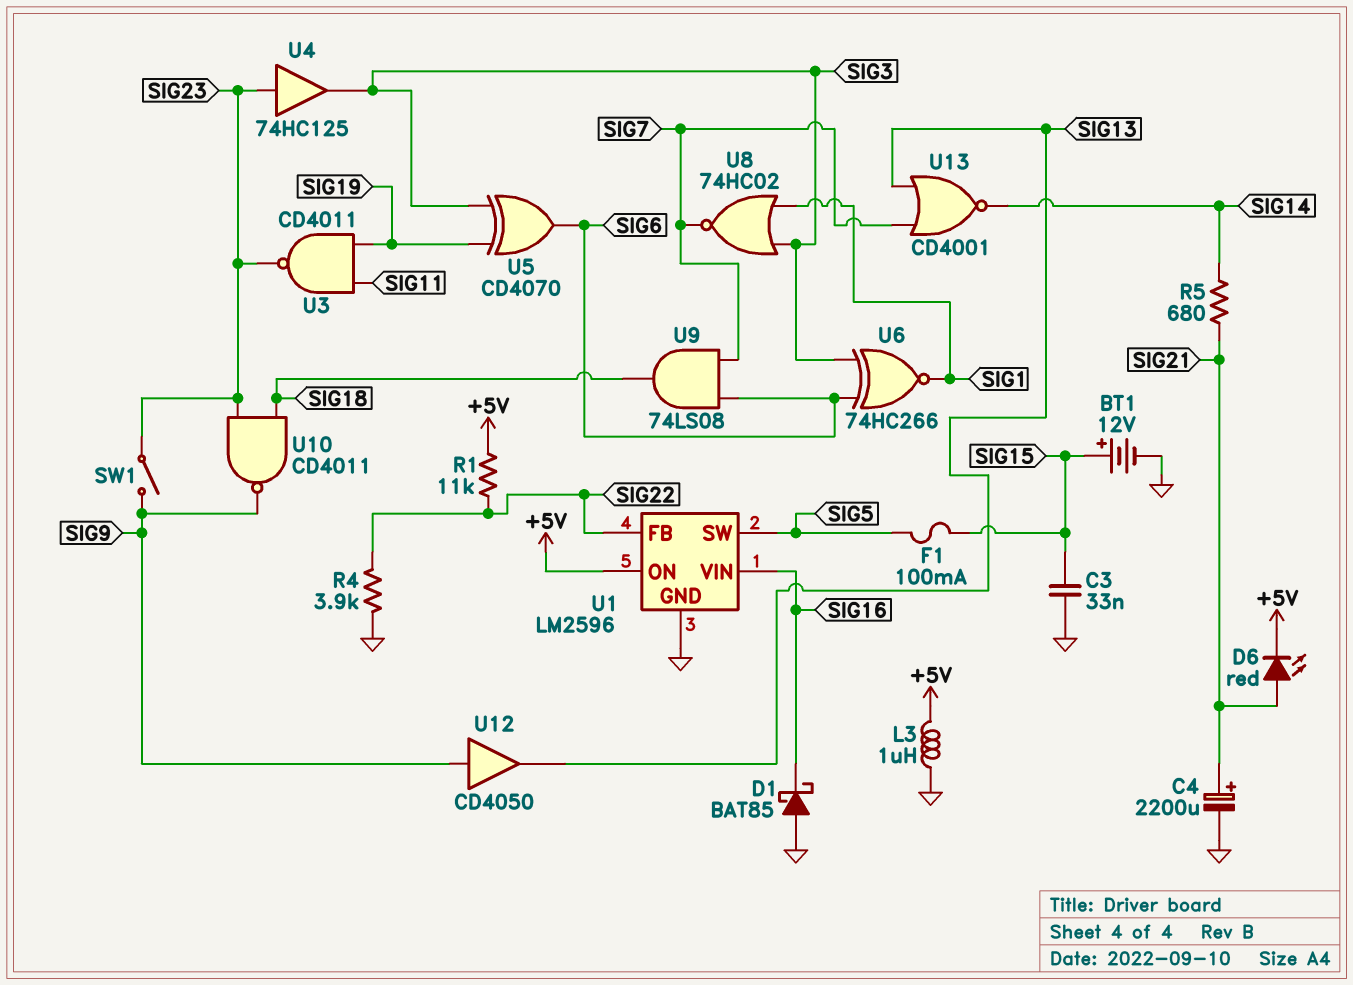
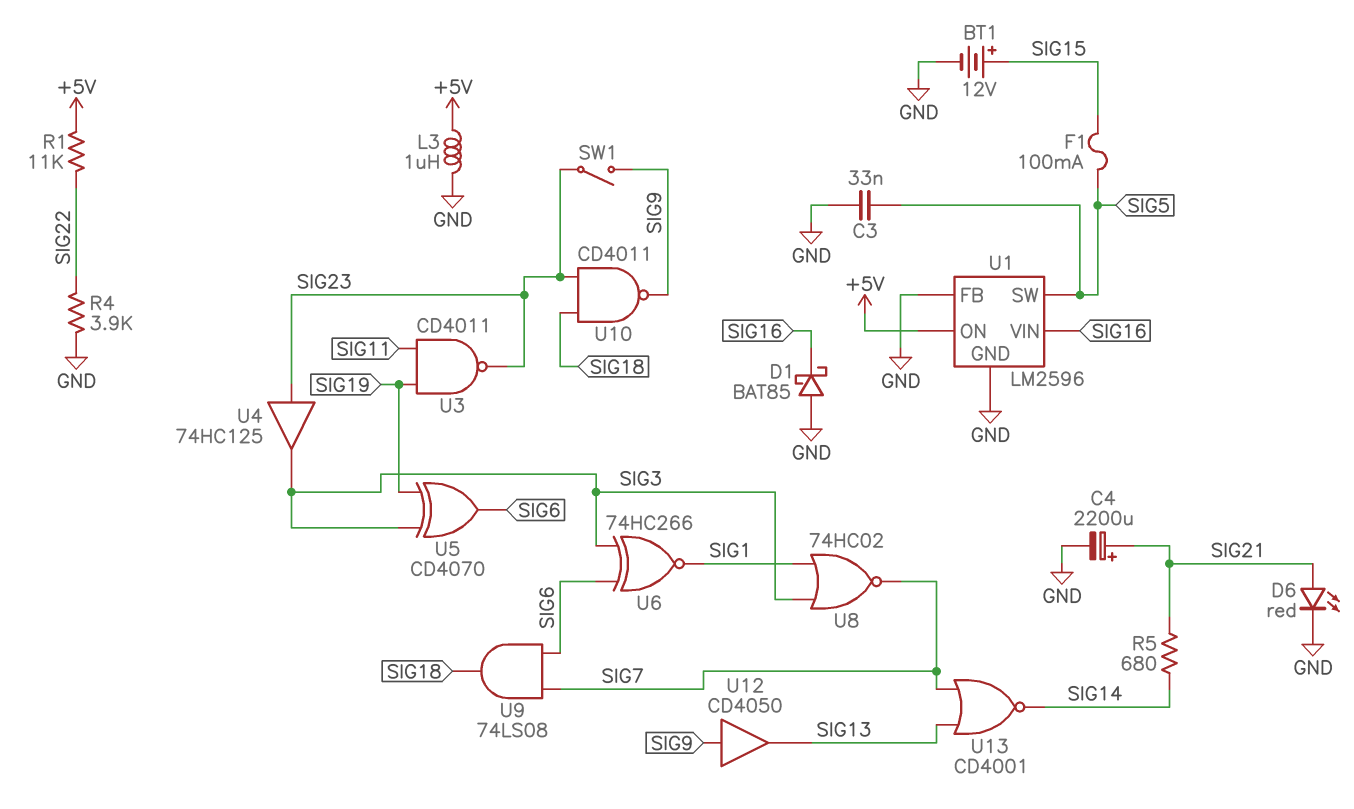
C3: 33nF (GND, SIG15) -> 33nF (GND, SIG5)
D6: LED red (A SIG21, K +5V) -> LED red (A SIG21, K GND)
U1 pin FB: SIG22 -> GND

